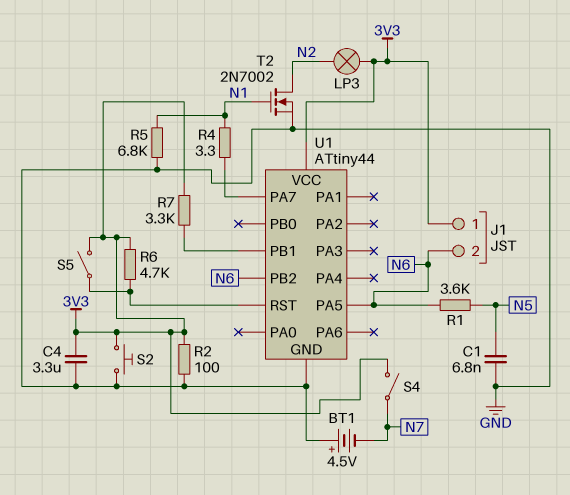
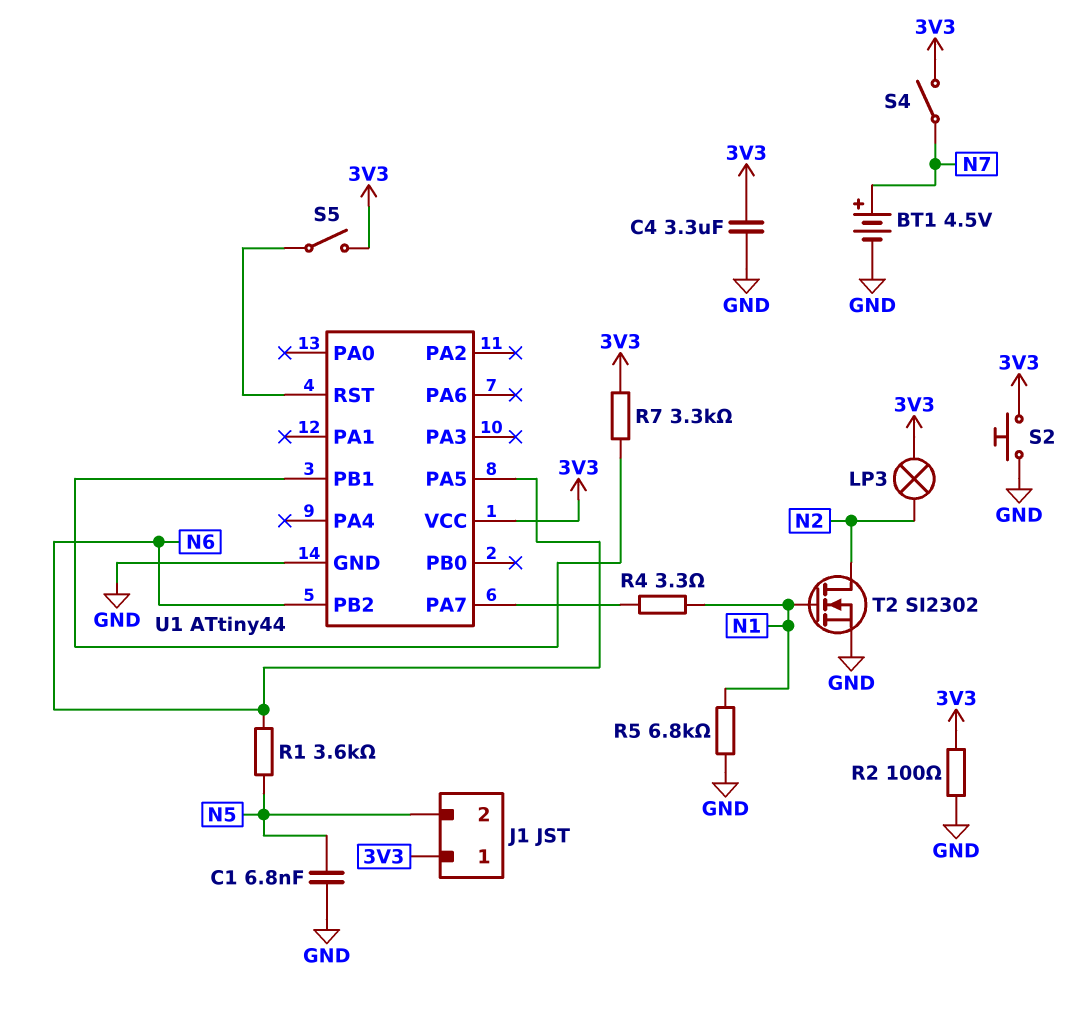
BT1: 4.5V (plus GND, minus N7) -> 4.5V (plus N7, minus GND)
J1 pin 2: N6 -> N5
R6: 4.7k (3V3, U1/RST) -> none
T2: NMOS 2N7002 (G N1, D N2, S GND) -> NMOS SI2302 (G N1, D N2, S GND)

